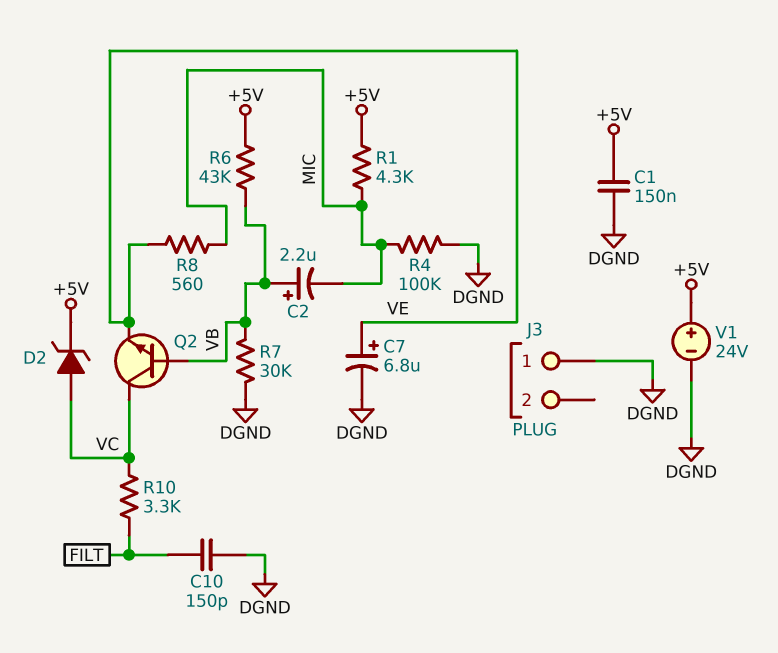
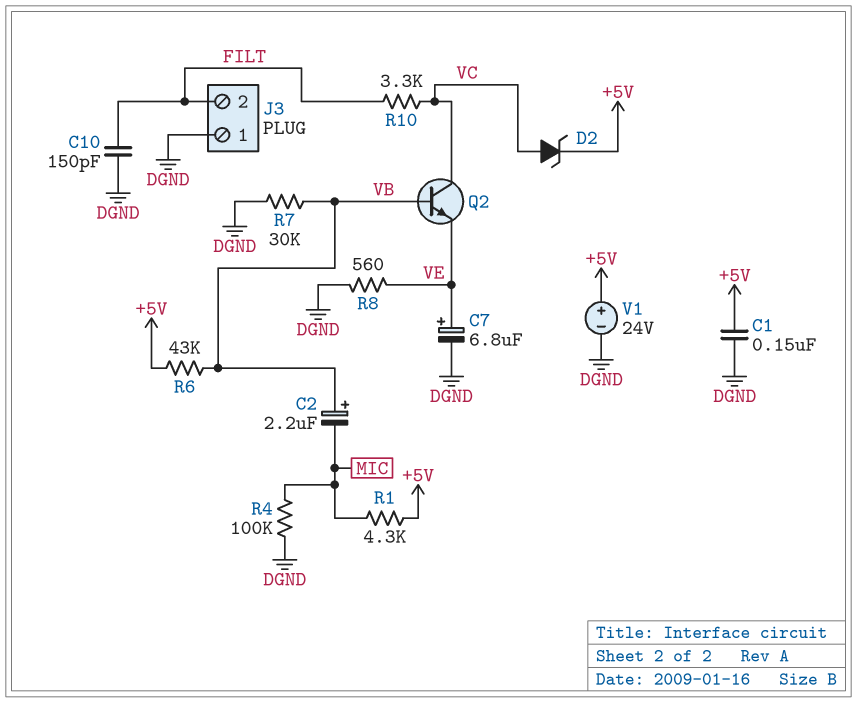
J3 pin 2: none -> FILT
R8: 560 (MIC, VE) -> 560 (DGND, VE)

